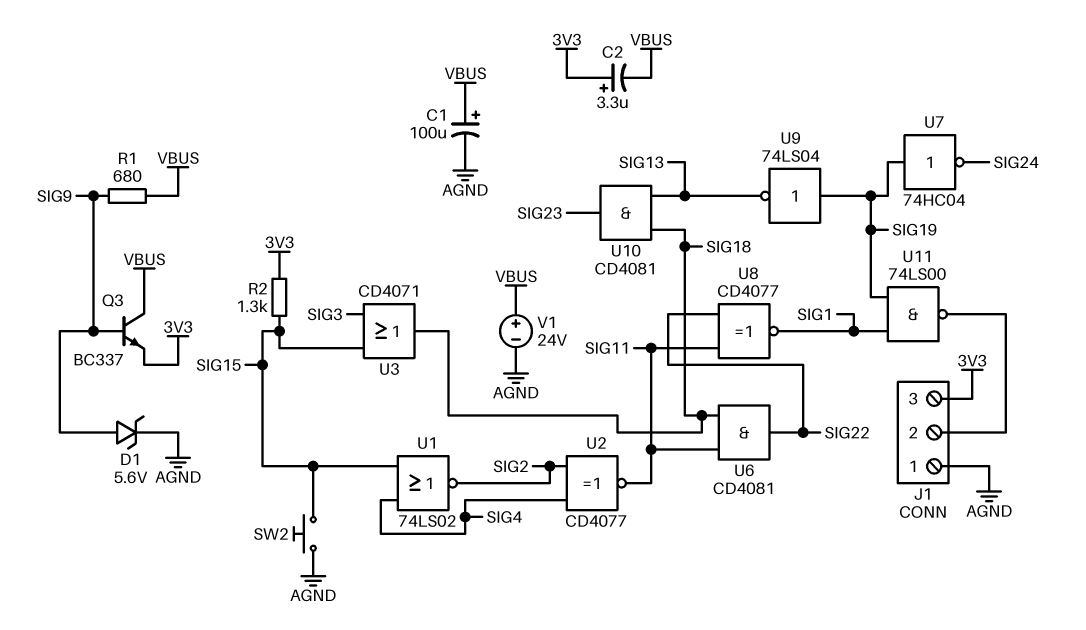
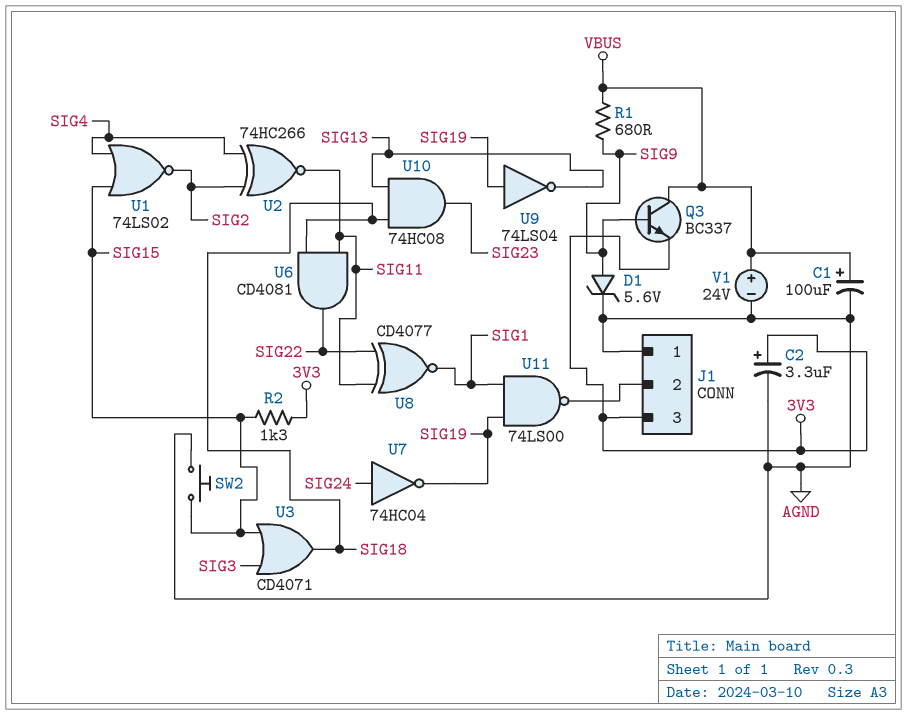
C2: 3.3uF (plus 3V3, minus VBUS) -> 3.3uF (plus 3V3, minus AGND)
U2: XNOR CD4077 (in SIG2, in SIG4, out SIG11) -> XNOR 74HC266 (in SIG2, in SIG4, out SIG11)
U7: NOT 74HC04 (in SIG19, out SIG24) -> NOT 74HC04 (in SIG24, out SIG19)
U10: AND CD4081 (in SIG13, in SIG18, out SIG23) -> AND 74HC08 (in SIG13, in SIG18, out SIG23)

